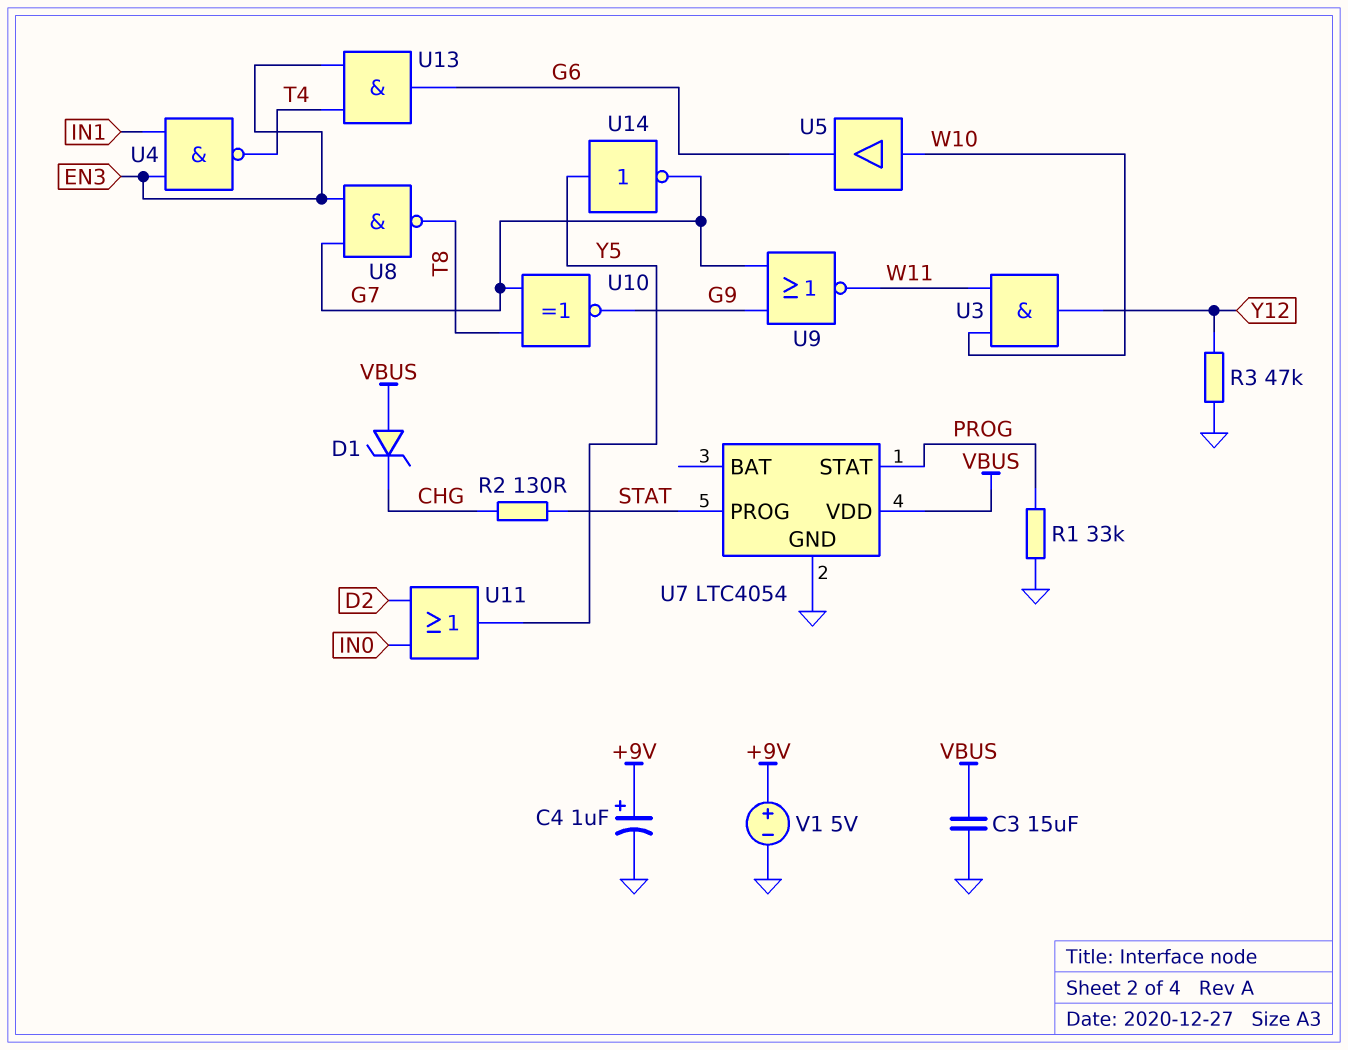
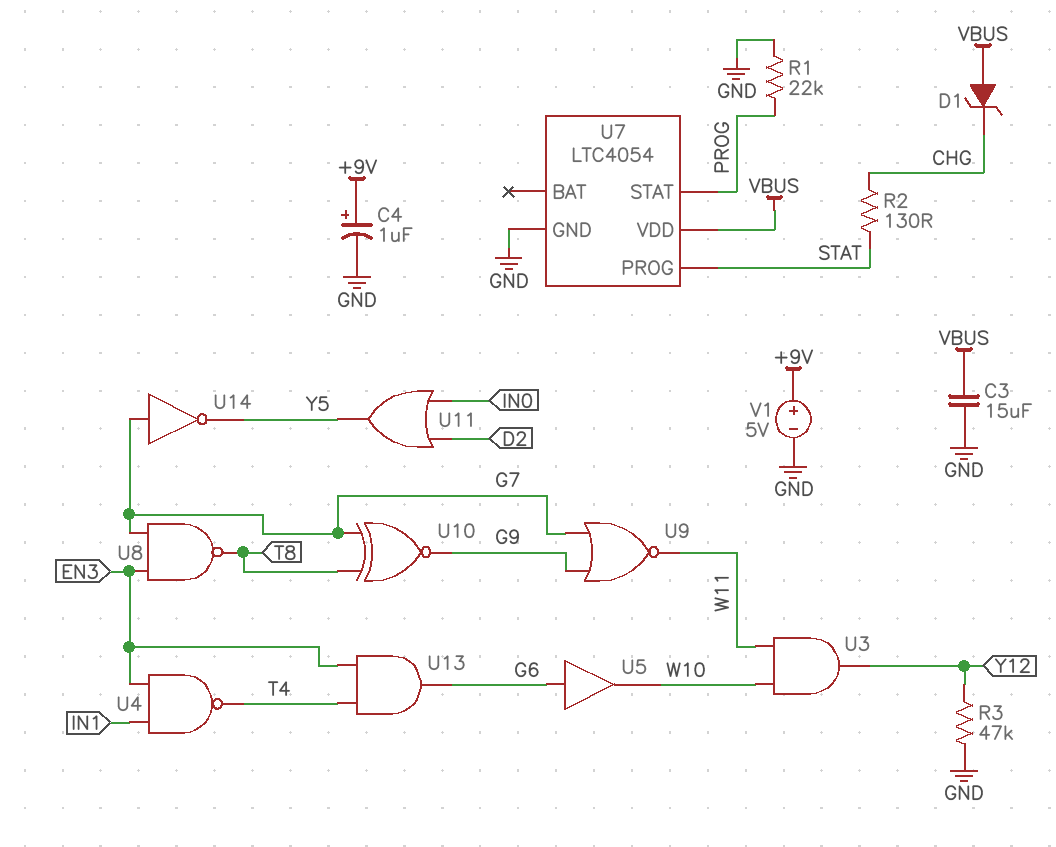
R1: 33k (GND, PROG) -> 22k (GND, PROG)
U5: buffer (in W10, out G6) -> buffer (in G6, out W10)
U14: NOT (in Y5, out G7) -> NOT (in G7, out Y5)

